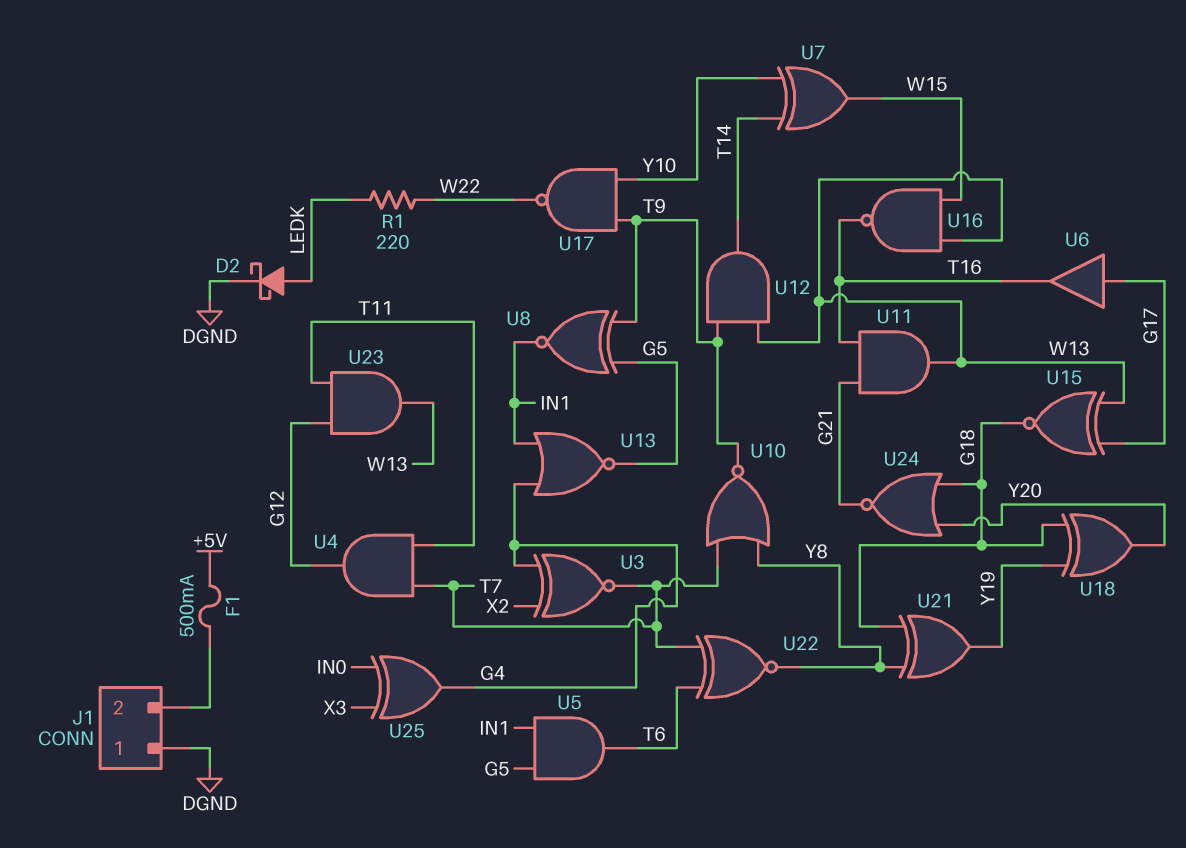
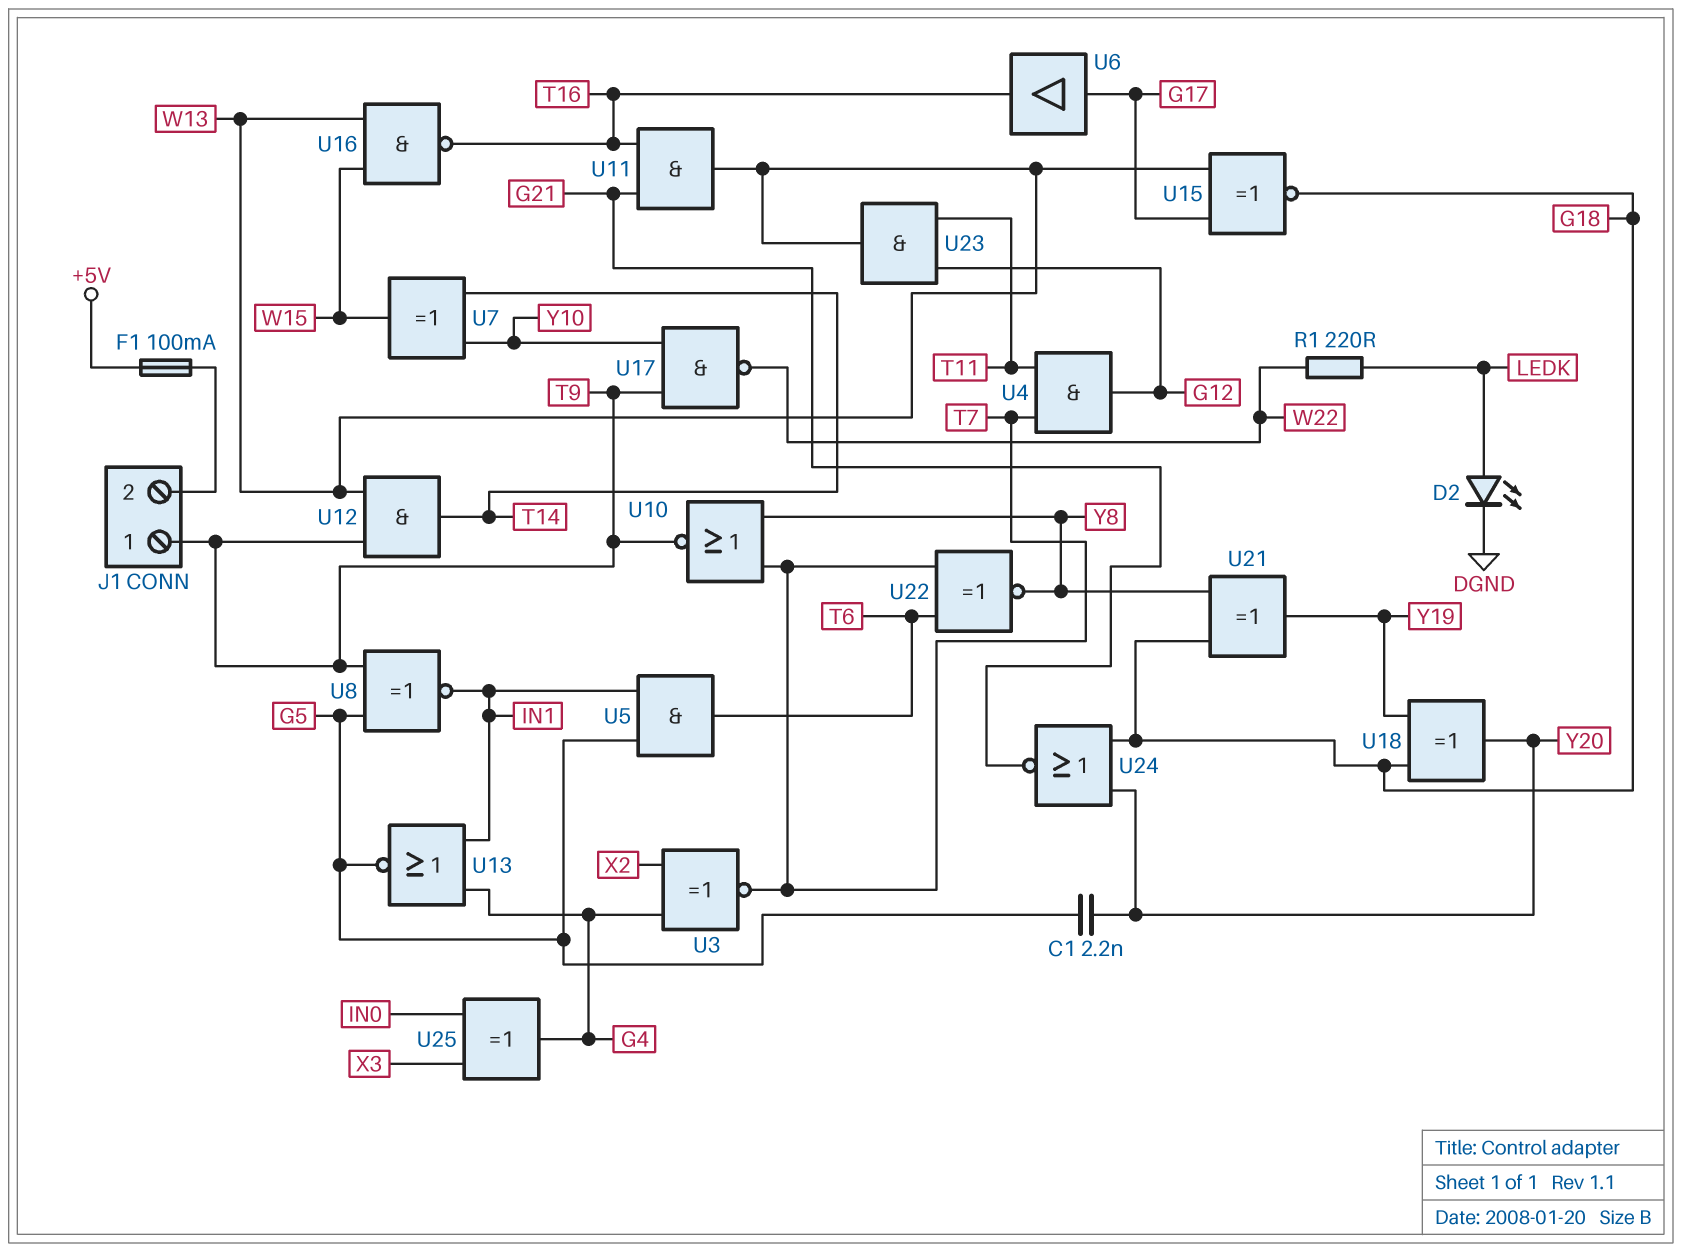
C1: none -> 2.2nF (G5, Y20)
D2: schottky (A LEDK, K DGND) -> LED (A LEDK, K DGND)
F1: 500mA (+5V, J1/2) -> 100mA (+5V, J1/2)
J1 pin 1: DGND -> T9

